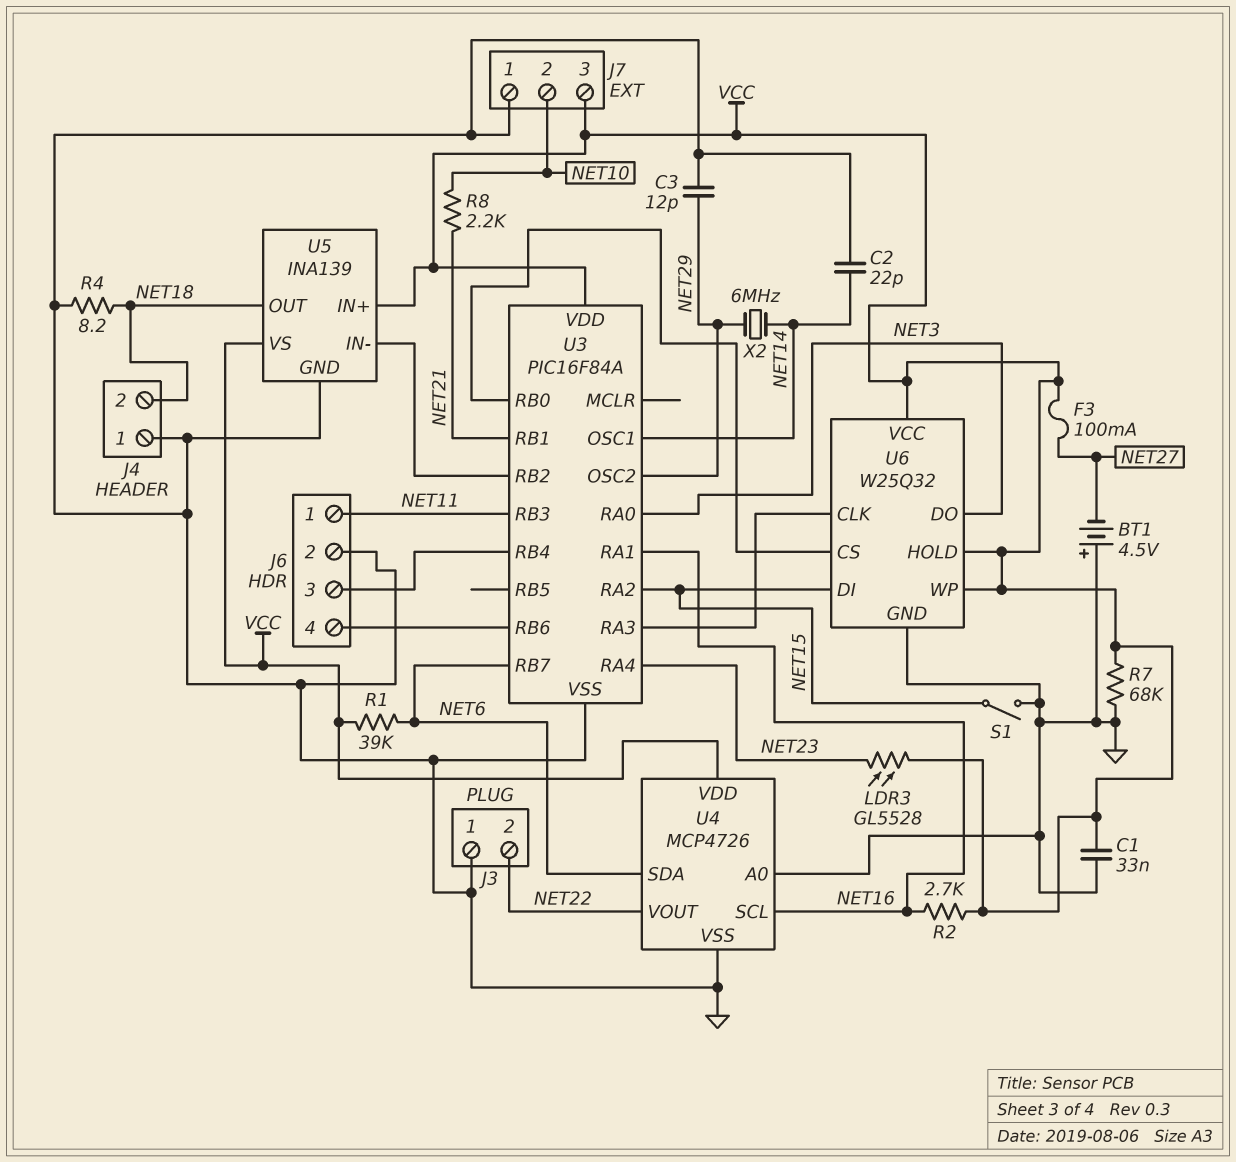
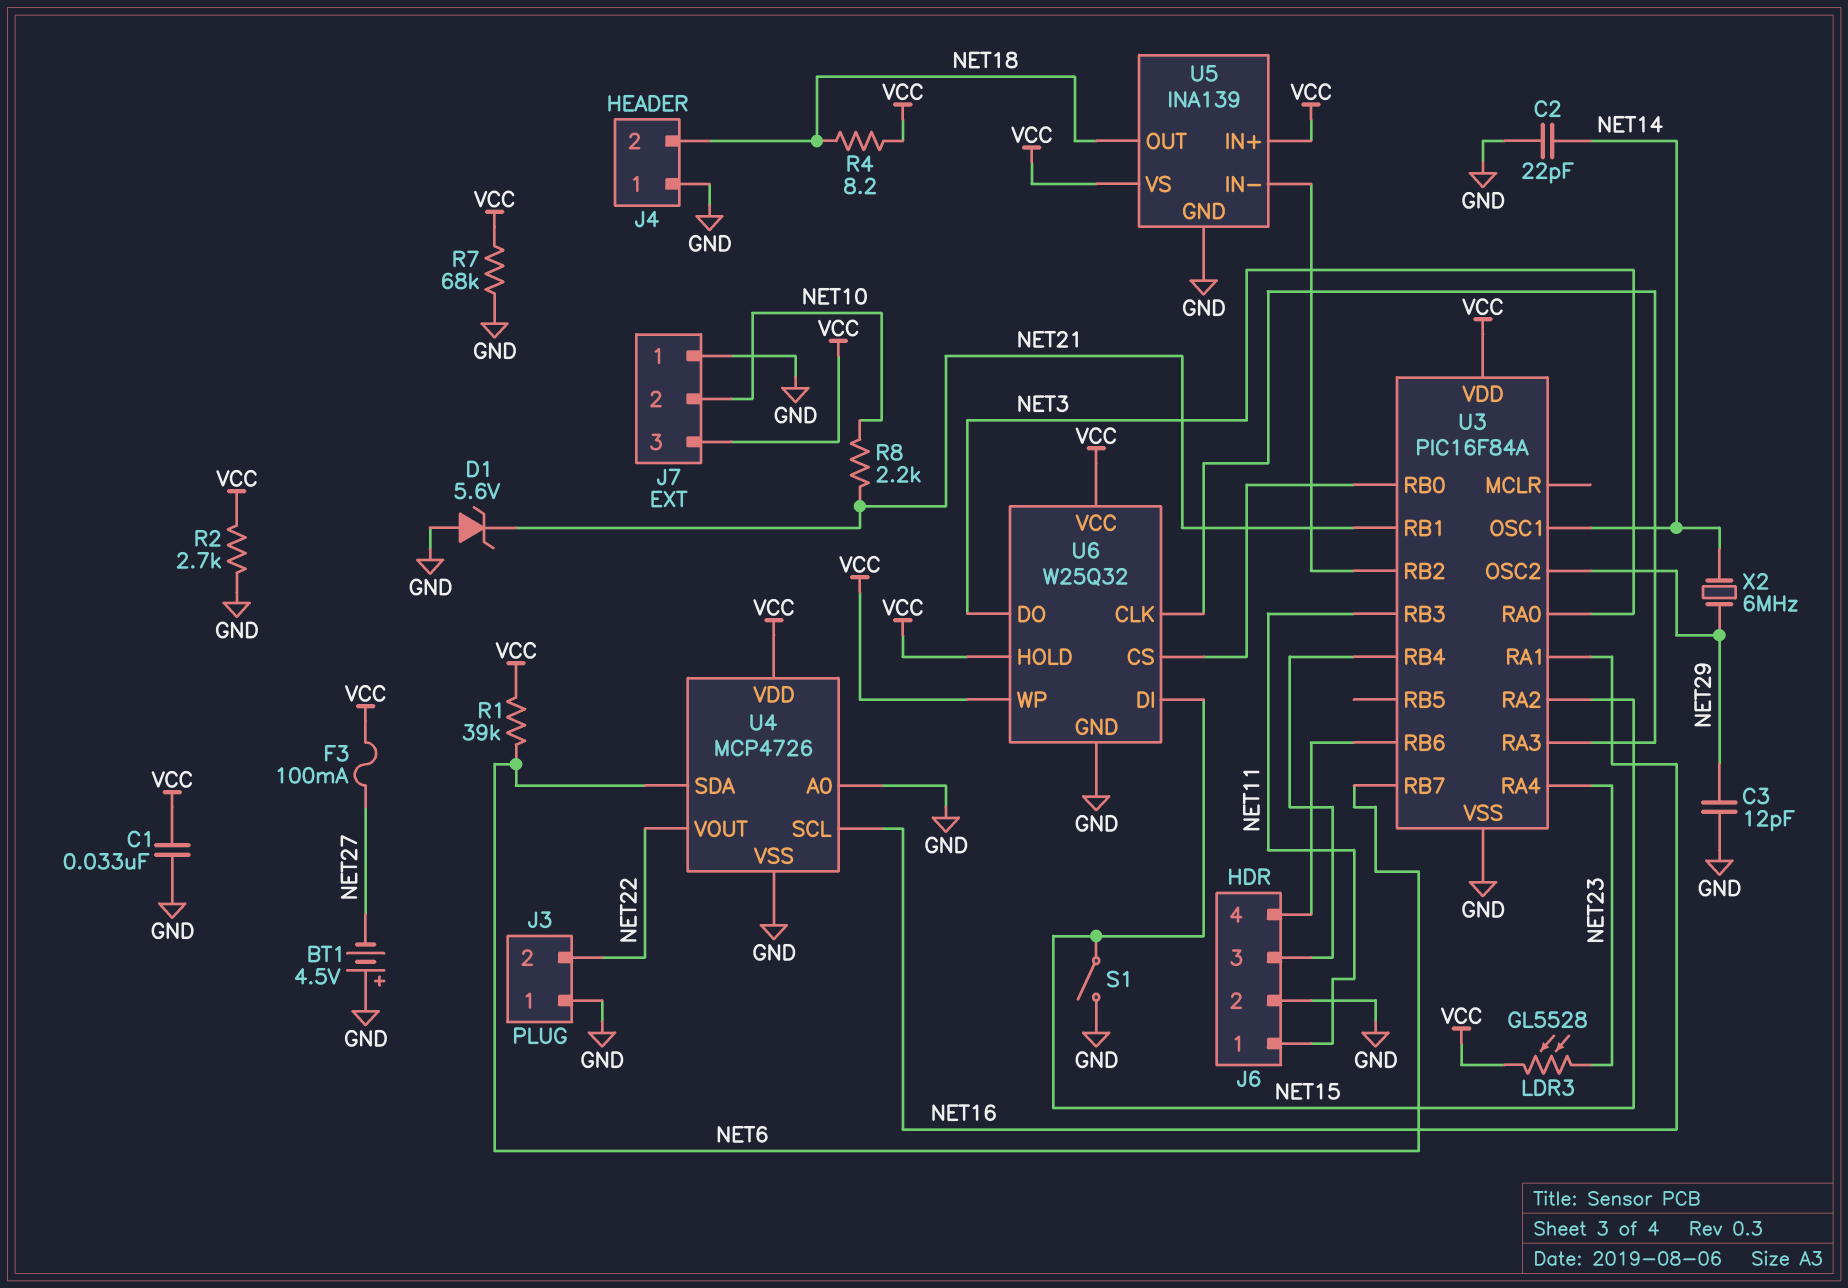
D1: none -> zener 5.6V (A GND, K NET21)
R2: 2.7k (NET16, VCC) -> 2.7k (GND, VCC)
R4: 8.2 (GND, NET18) -> 8.2 (NET18, VCC)

